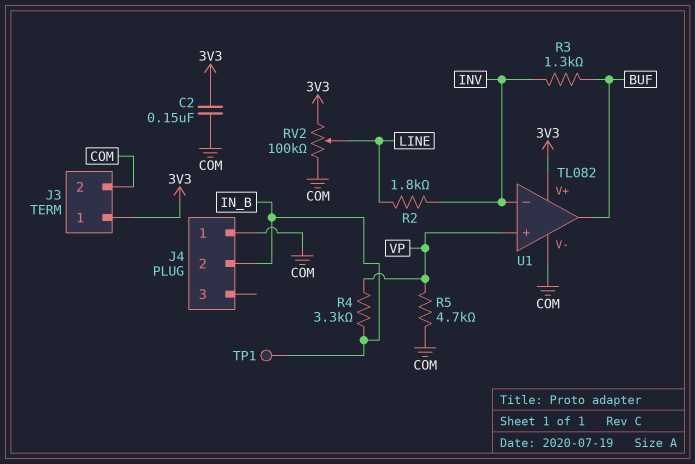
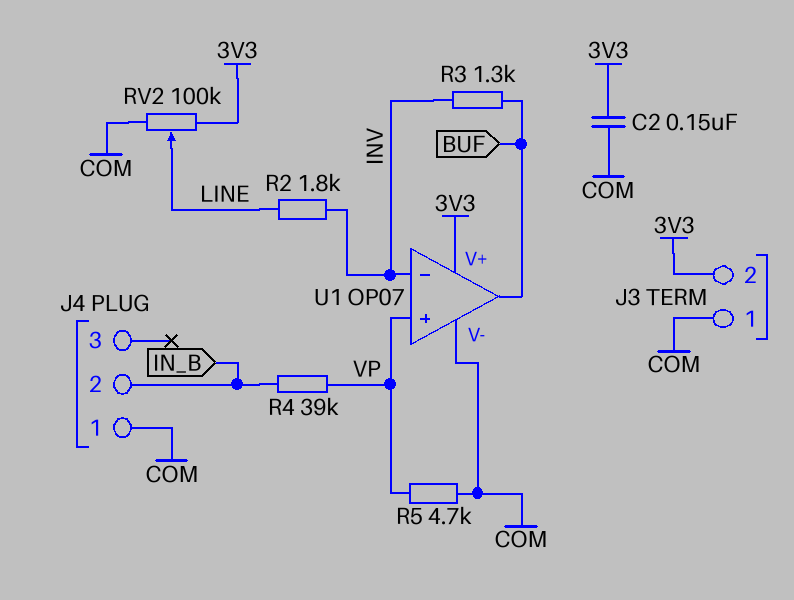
J3 pin 1: 3V3 -> COM
J3 pin 2: COM -> 3V3
R4: 3.3k (IN_B, VP) -> 39k (IN_B, VP)
TP1: test point (IN_B) -> none
U1: TL082 -> OP07

